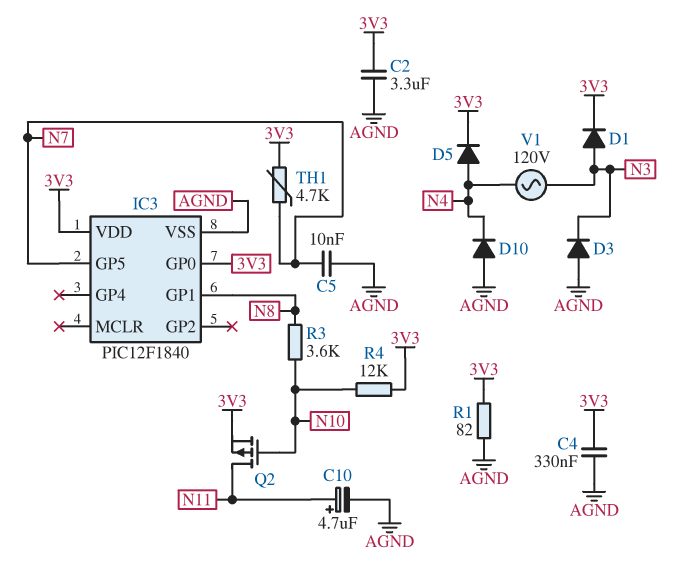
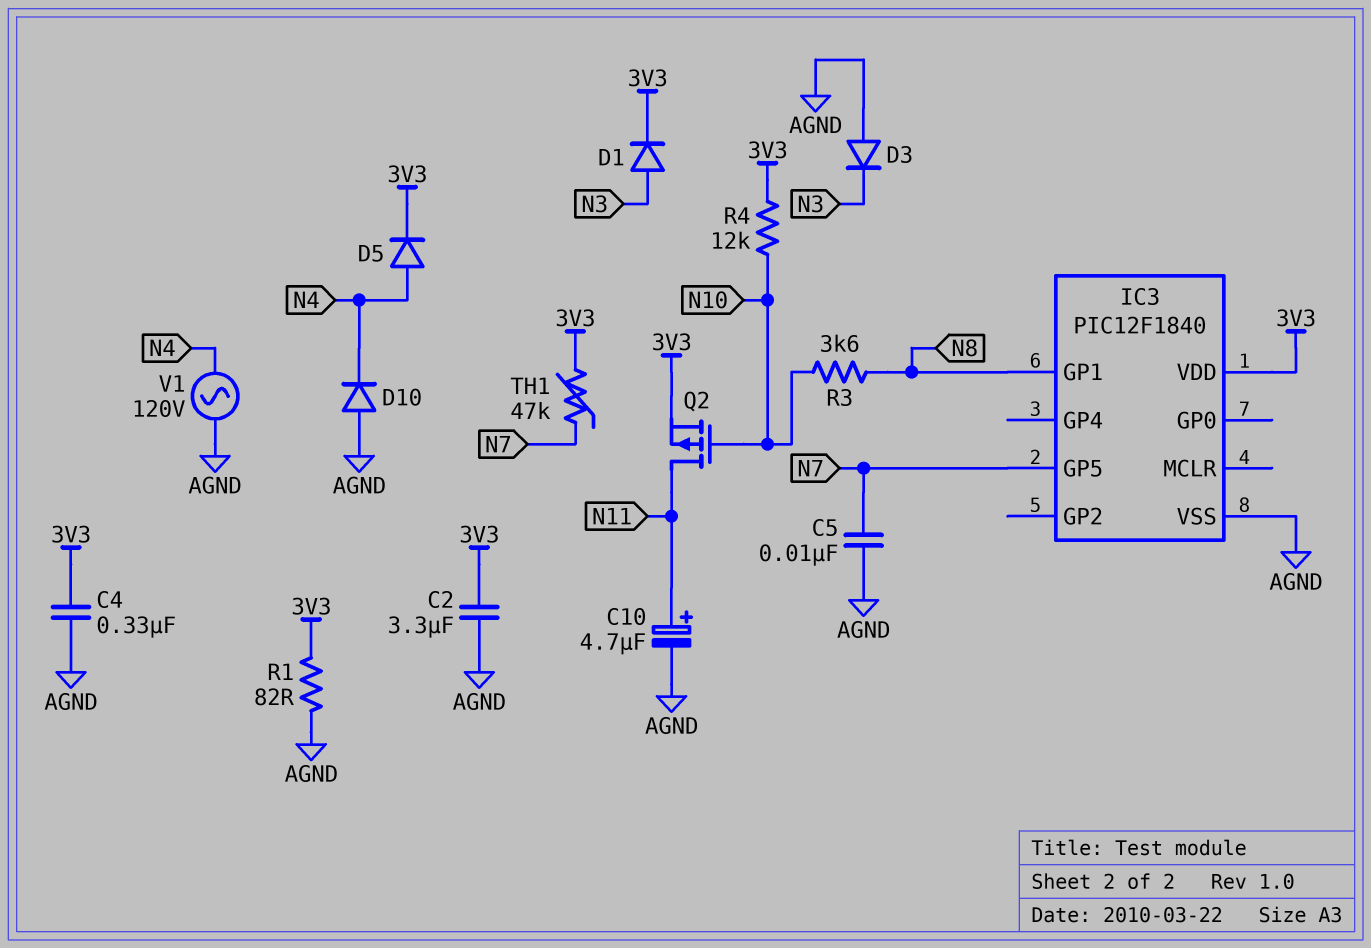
IC3 pin GP0: 3V3 -> none
TH1: 4.7k (3V3, N7) -> 47k (3V3, N7)
V1: AC 120V (N3, N4) -> AC 120V (AGND, N4)

